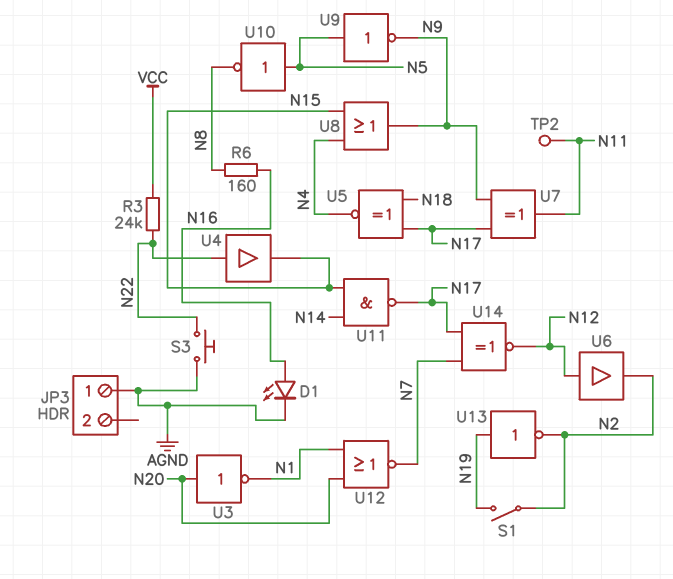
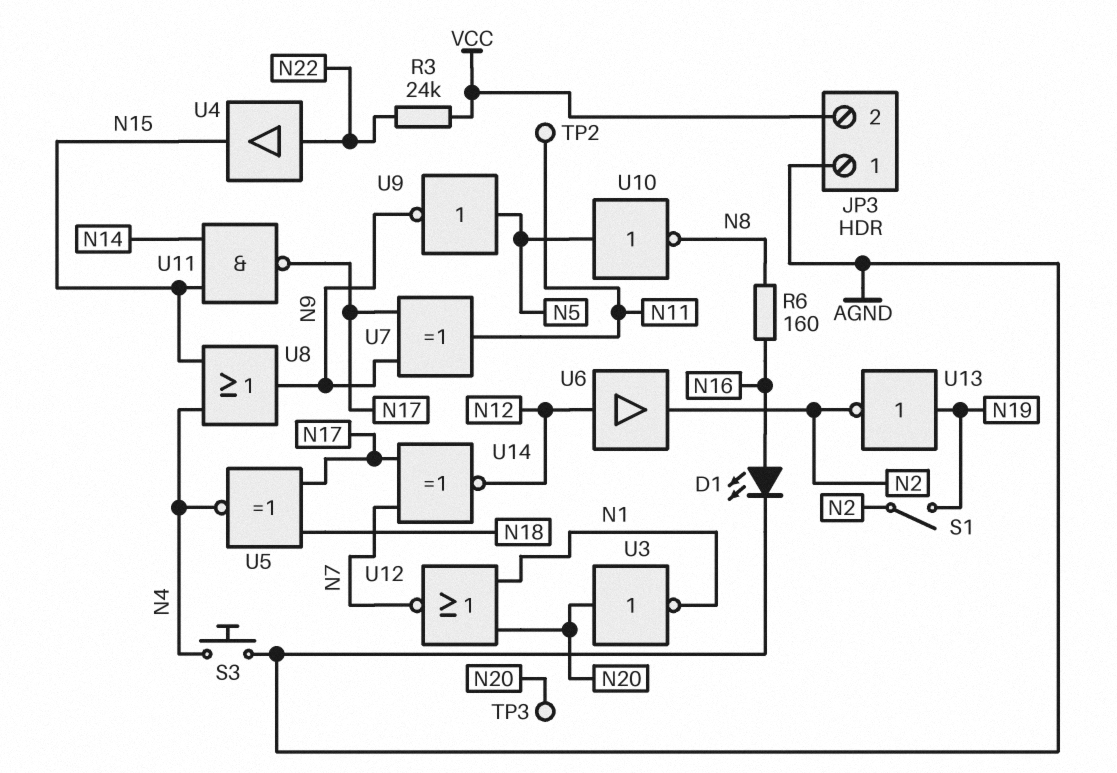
JP3 pin 2: none -> VCC
S3: button (AGND, N22) -> button (AGND, N4)
TP3: none -> test point (N20)

